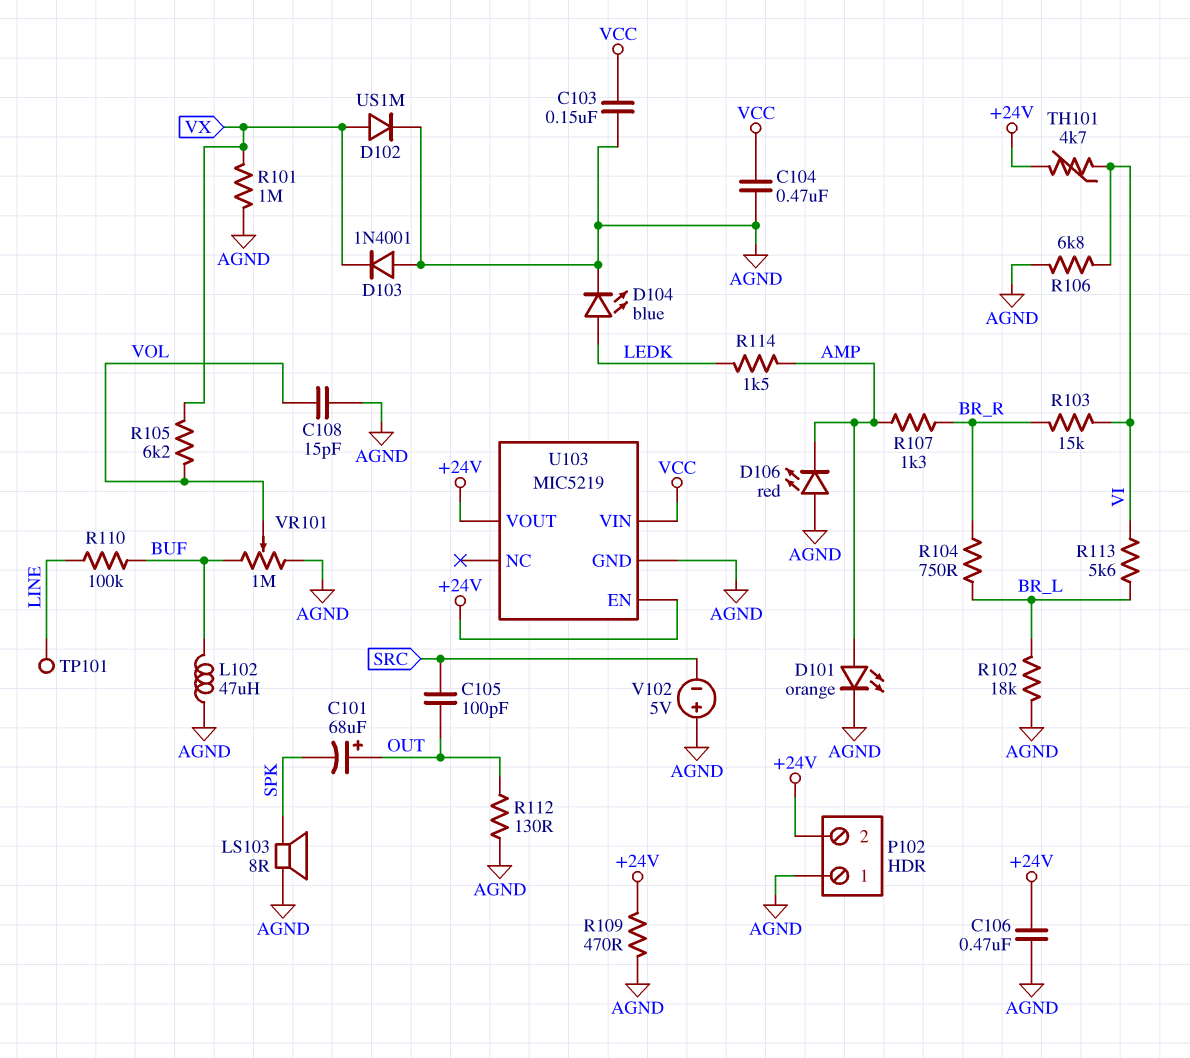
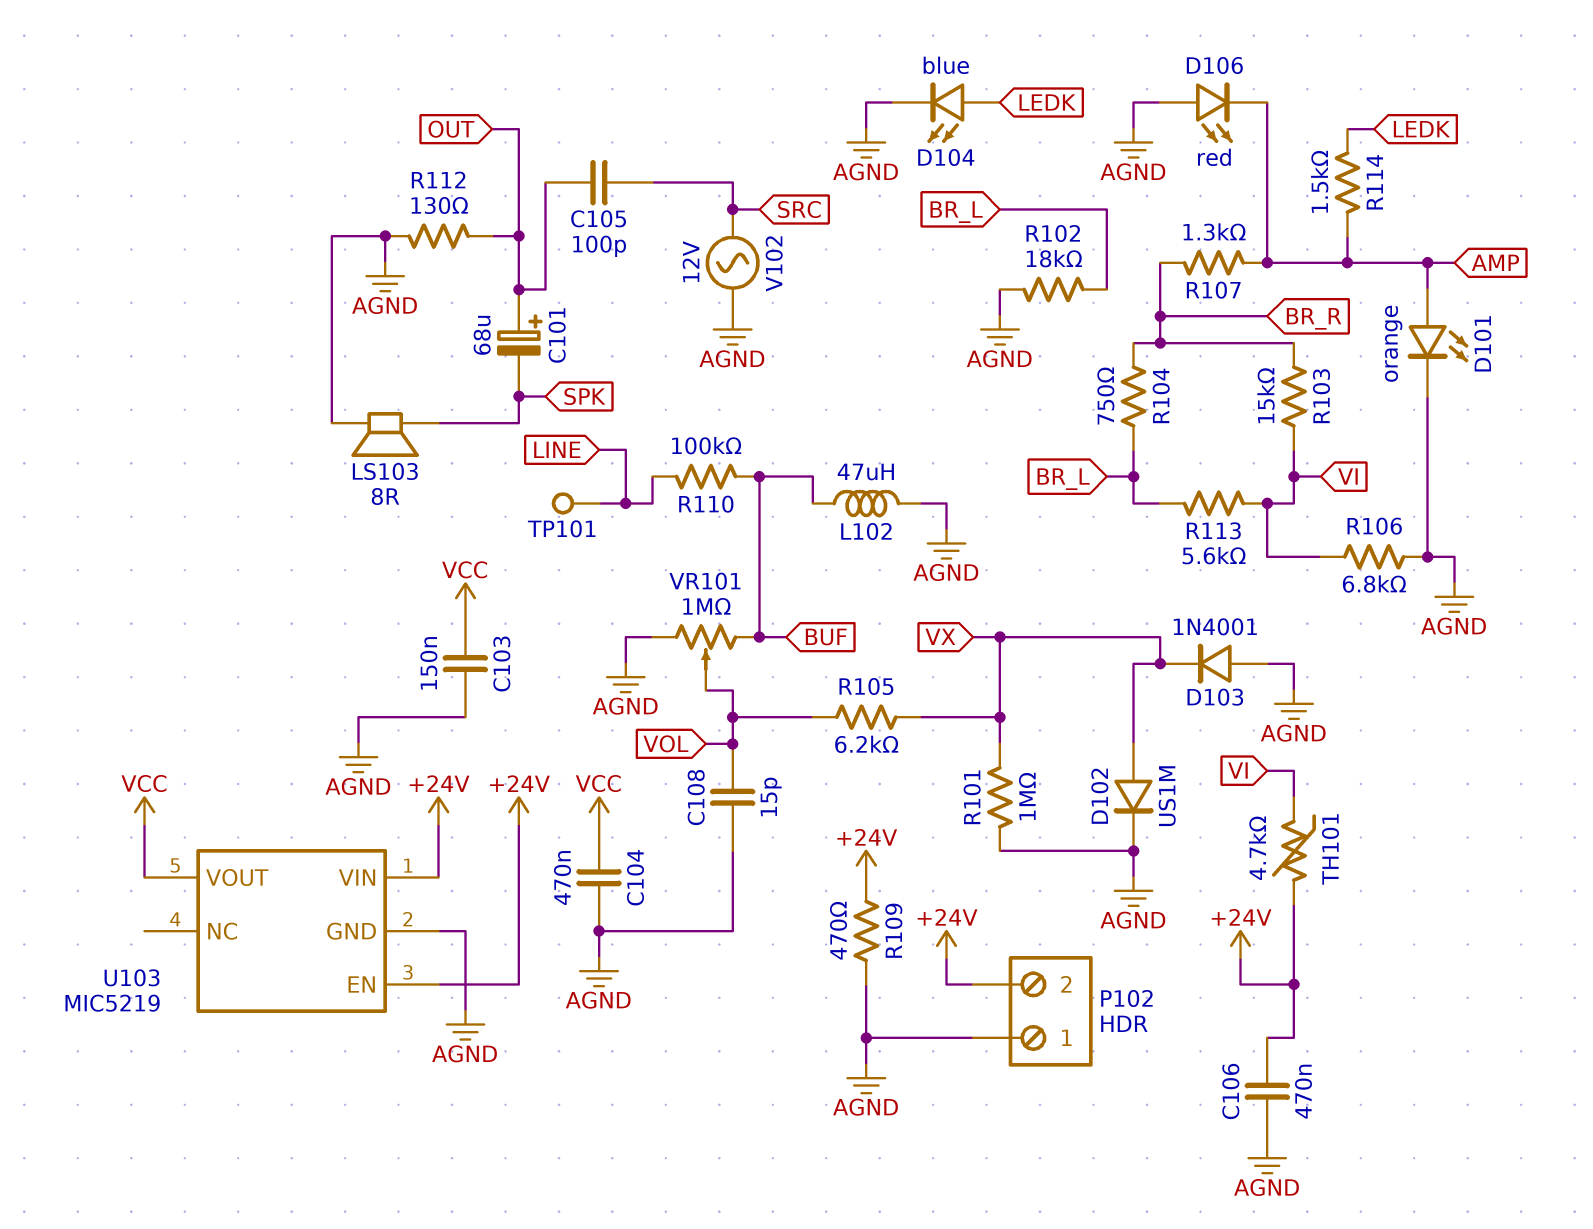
U103 pin VIN: VCC -> +24V
U103 pin VOUT: +24V -> VCC
V102: 5V (plus AGND, minus SRC) -> AC 12V (AGND, SRC)

